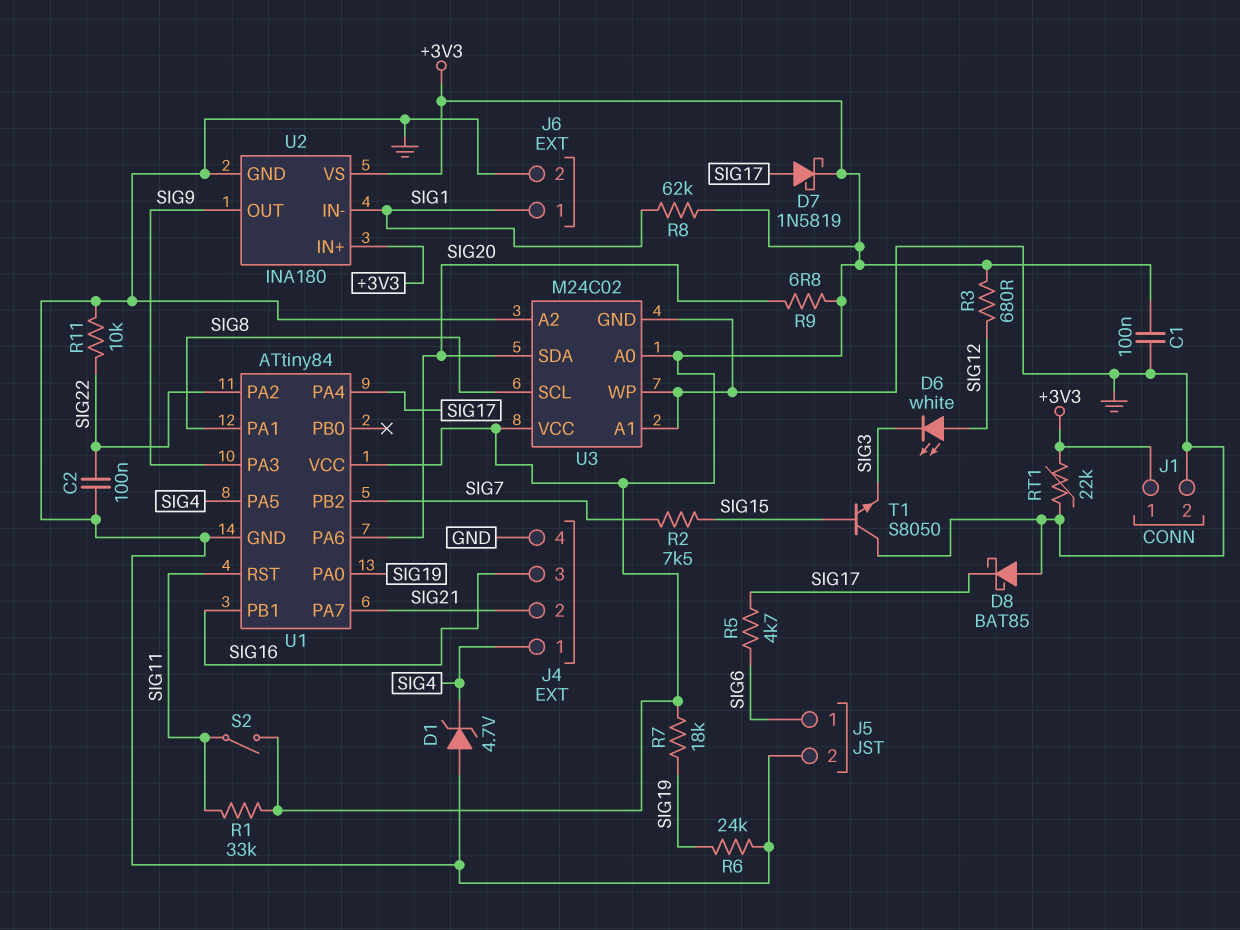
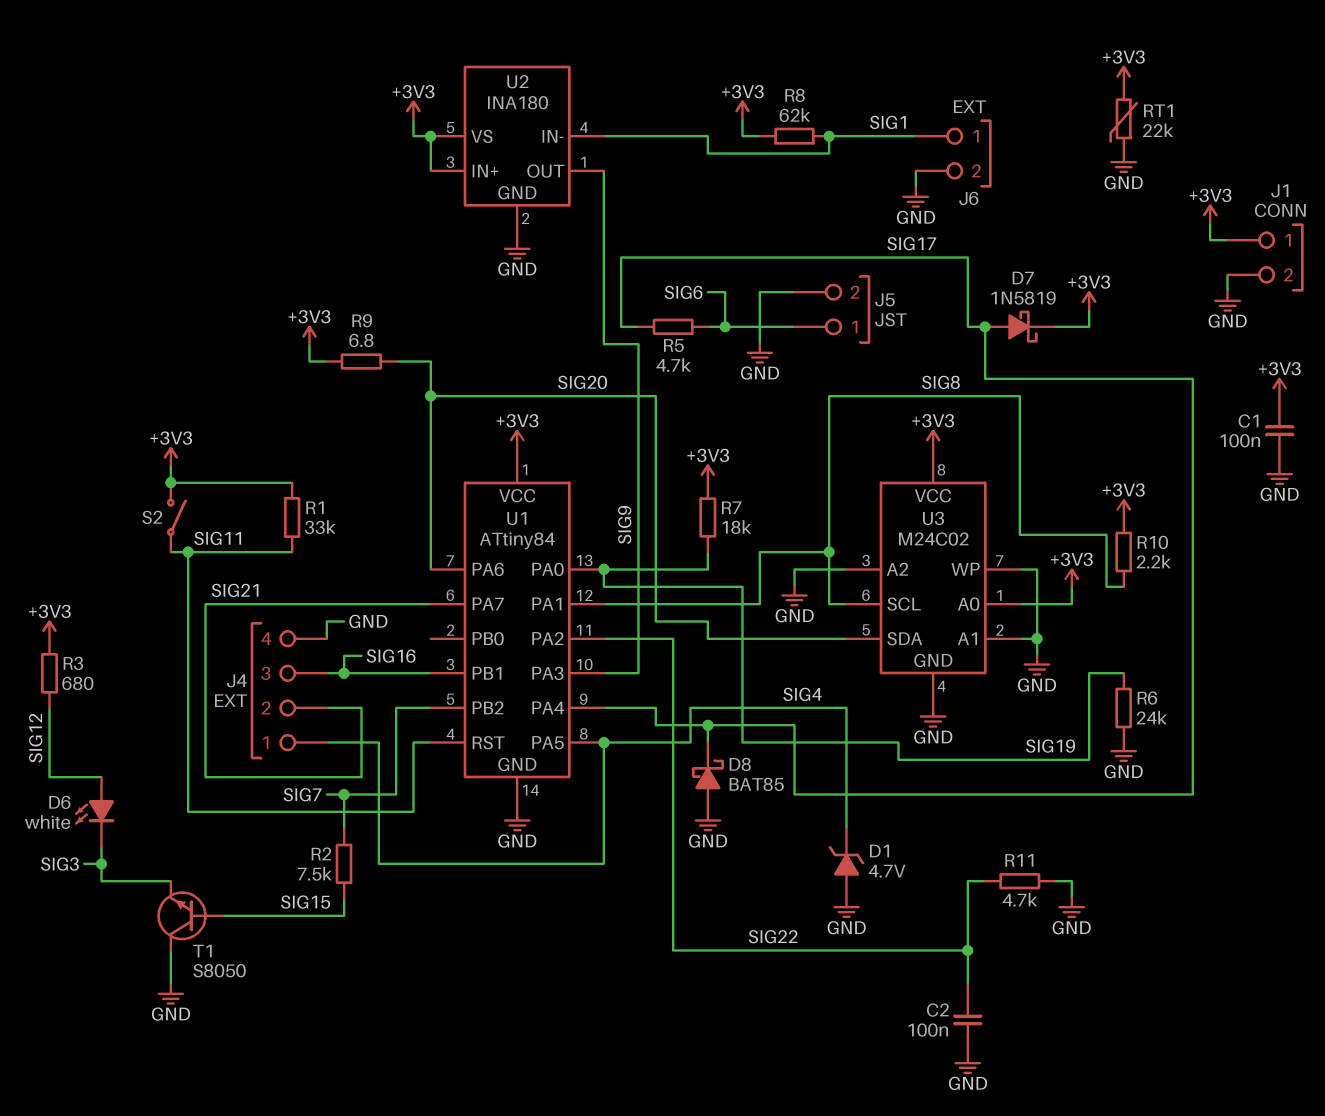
R10: none -> 2.2k (+3V3, SIG8)
R11: 10k (GND, SIG22) -> 4.7k (GND, SIG22)

